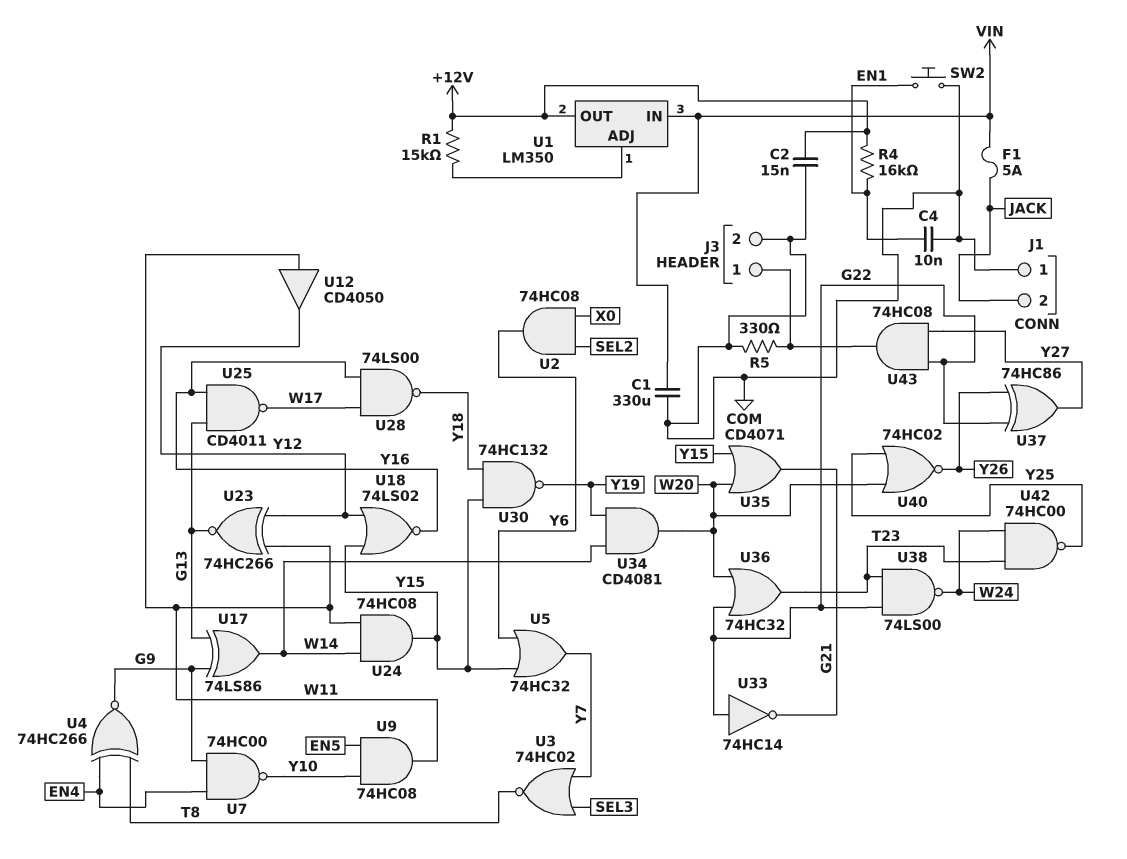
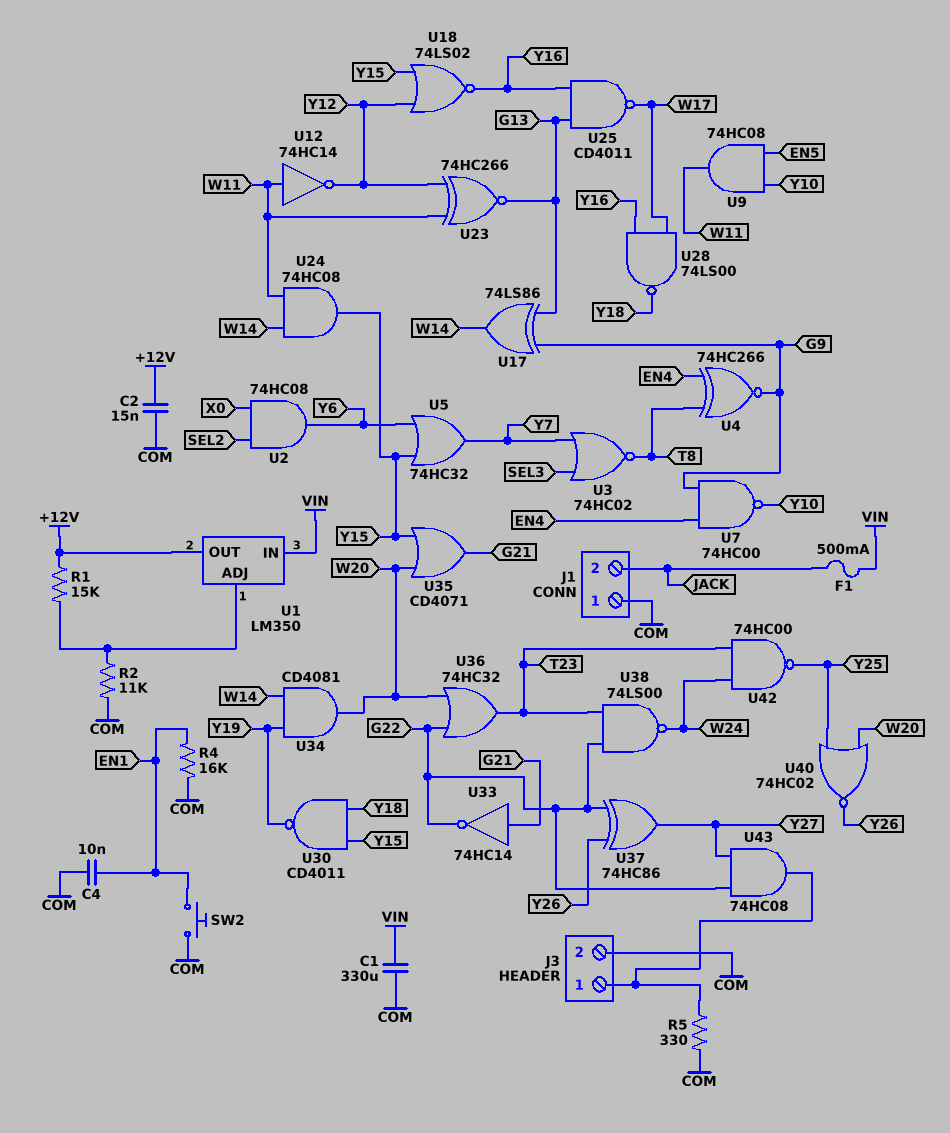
F1: 5A (JACK, VIN) -> 500mA (JACK, VIN)
R2: none -> 11k (COM, U1/ADJ)
R4: 16k (+12V, EN1) -> 16k (COM, EN1)
U12: buffer CD4050 (in W11, out Y12) -> NOT 74HC14 (in W11, out Y12)
U30: NAND 74HC132 (in Y15, in Y18, out Y19) -> NAND CD4011 (in Y15, in Y18, out Y19)
U33: NOT 74HC14 (in G22, out G21) -> NOT 74HC14 (in G21, out G22)

